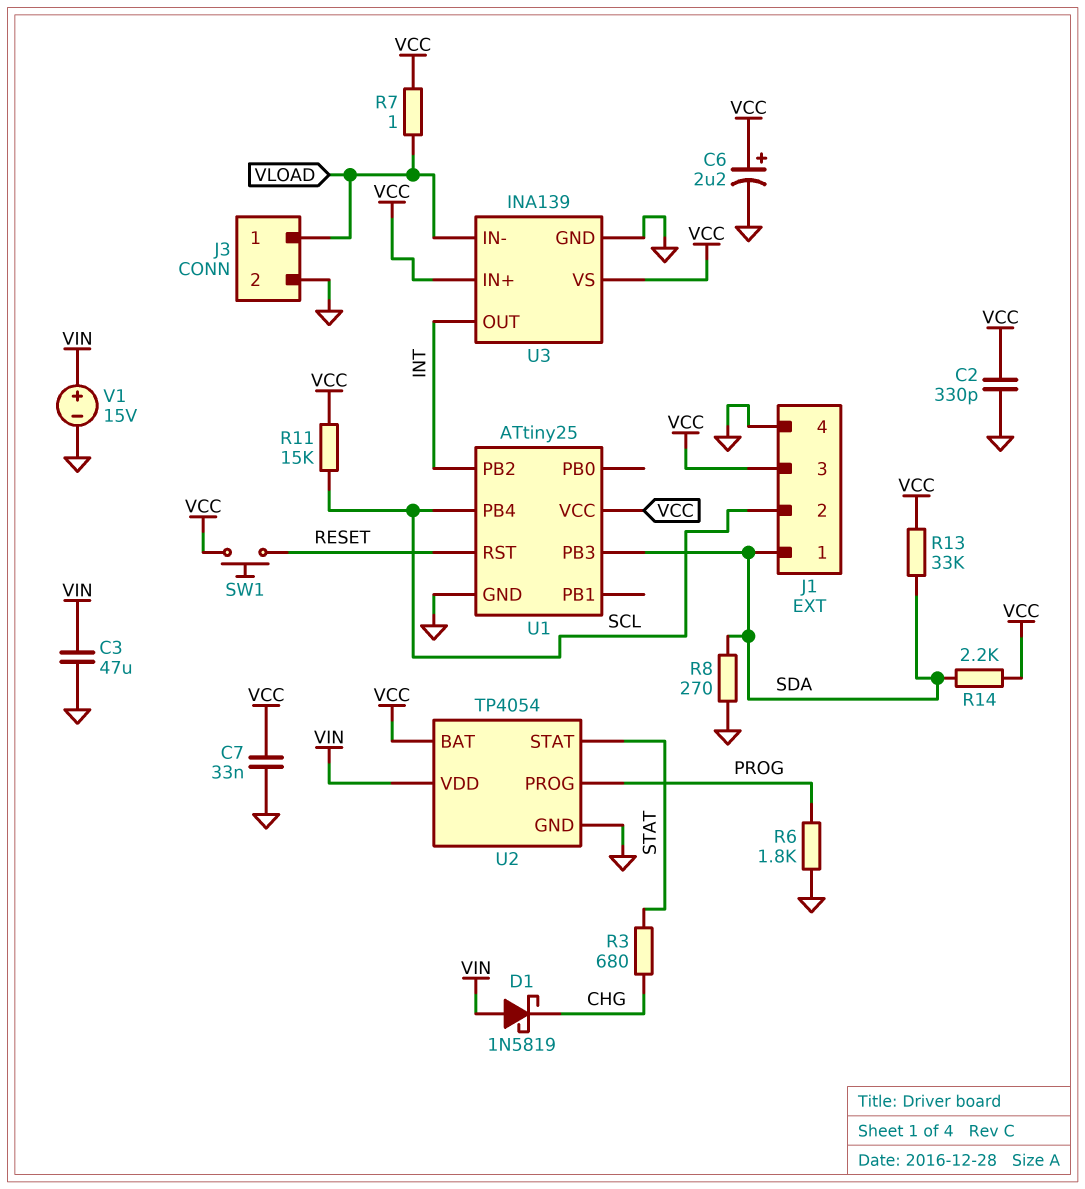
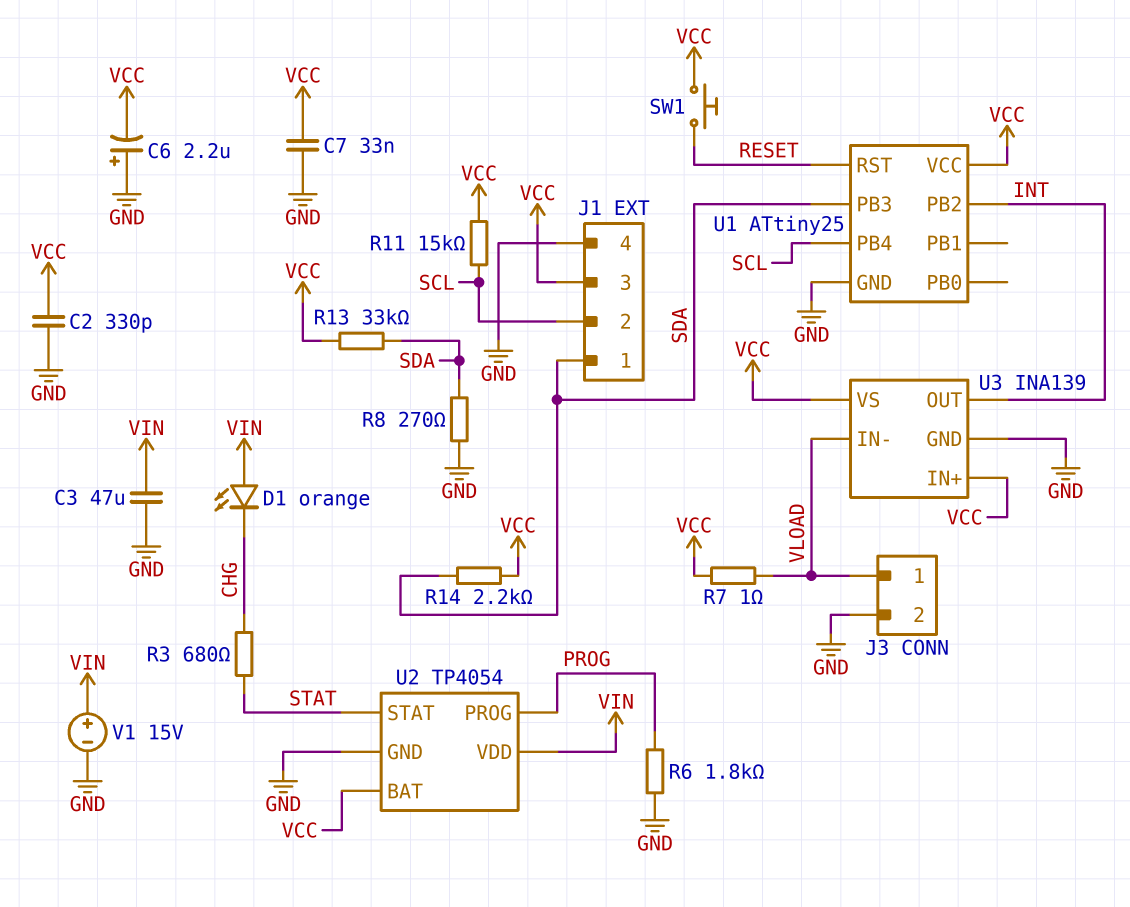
C6: 2.2uF (plus VCC, minus GND) -> 2.2uF (plus GND, minus VCC)
D1: schottky 1N5819 (A VIN, K CHG) -> LED orange (A VIN, K CHG)

